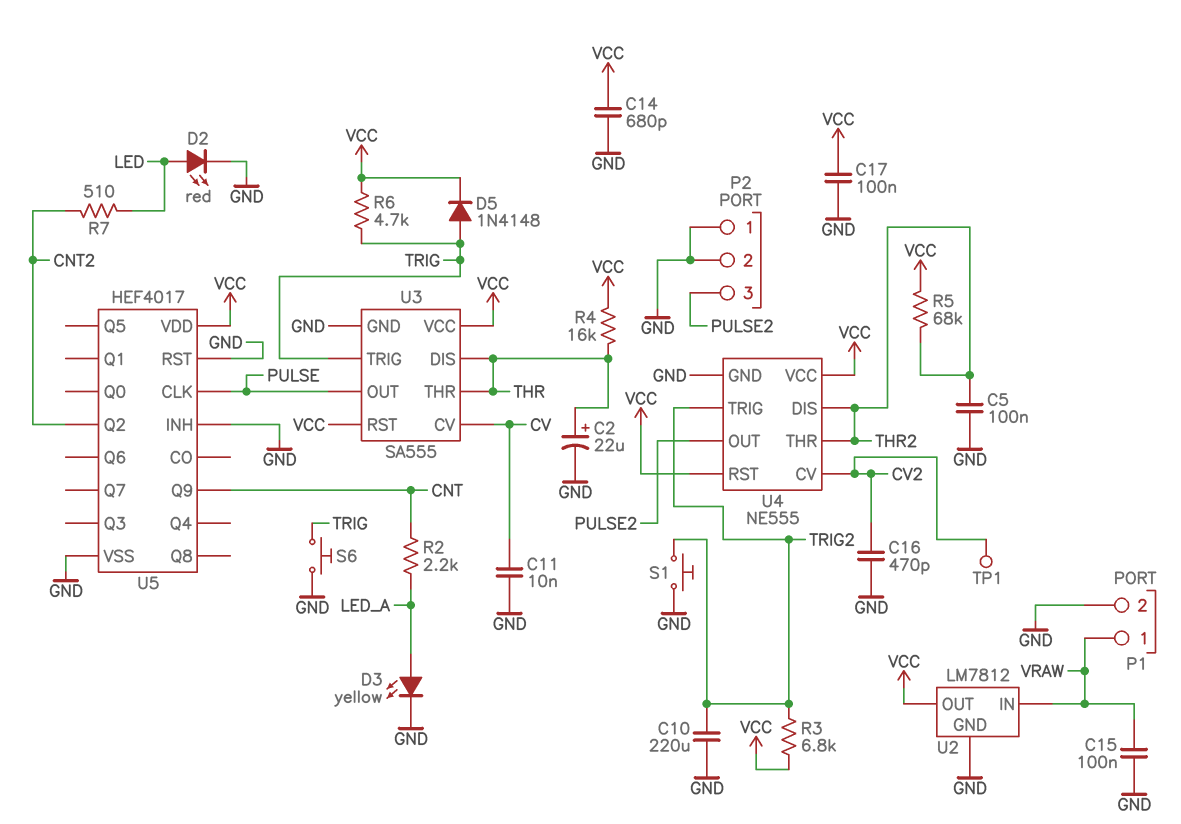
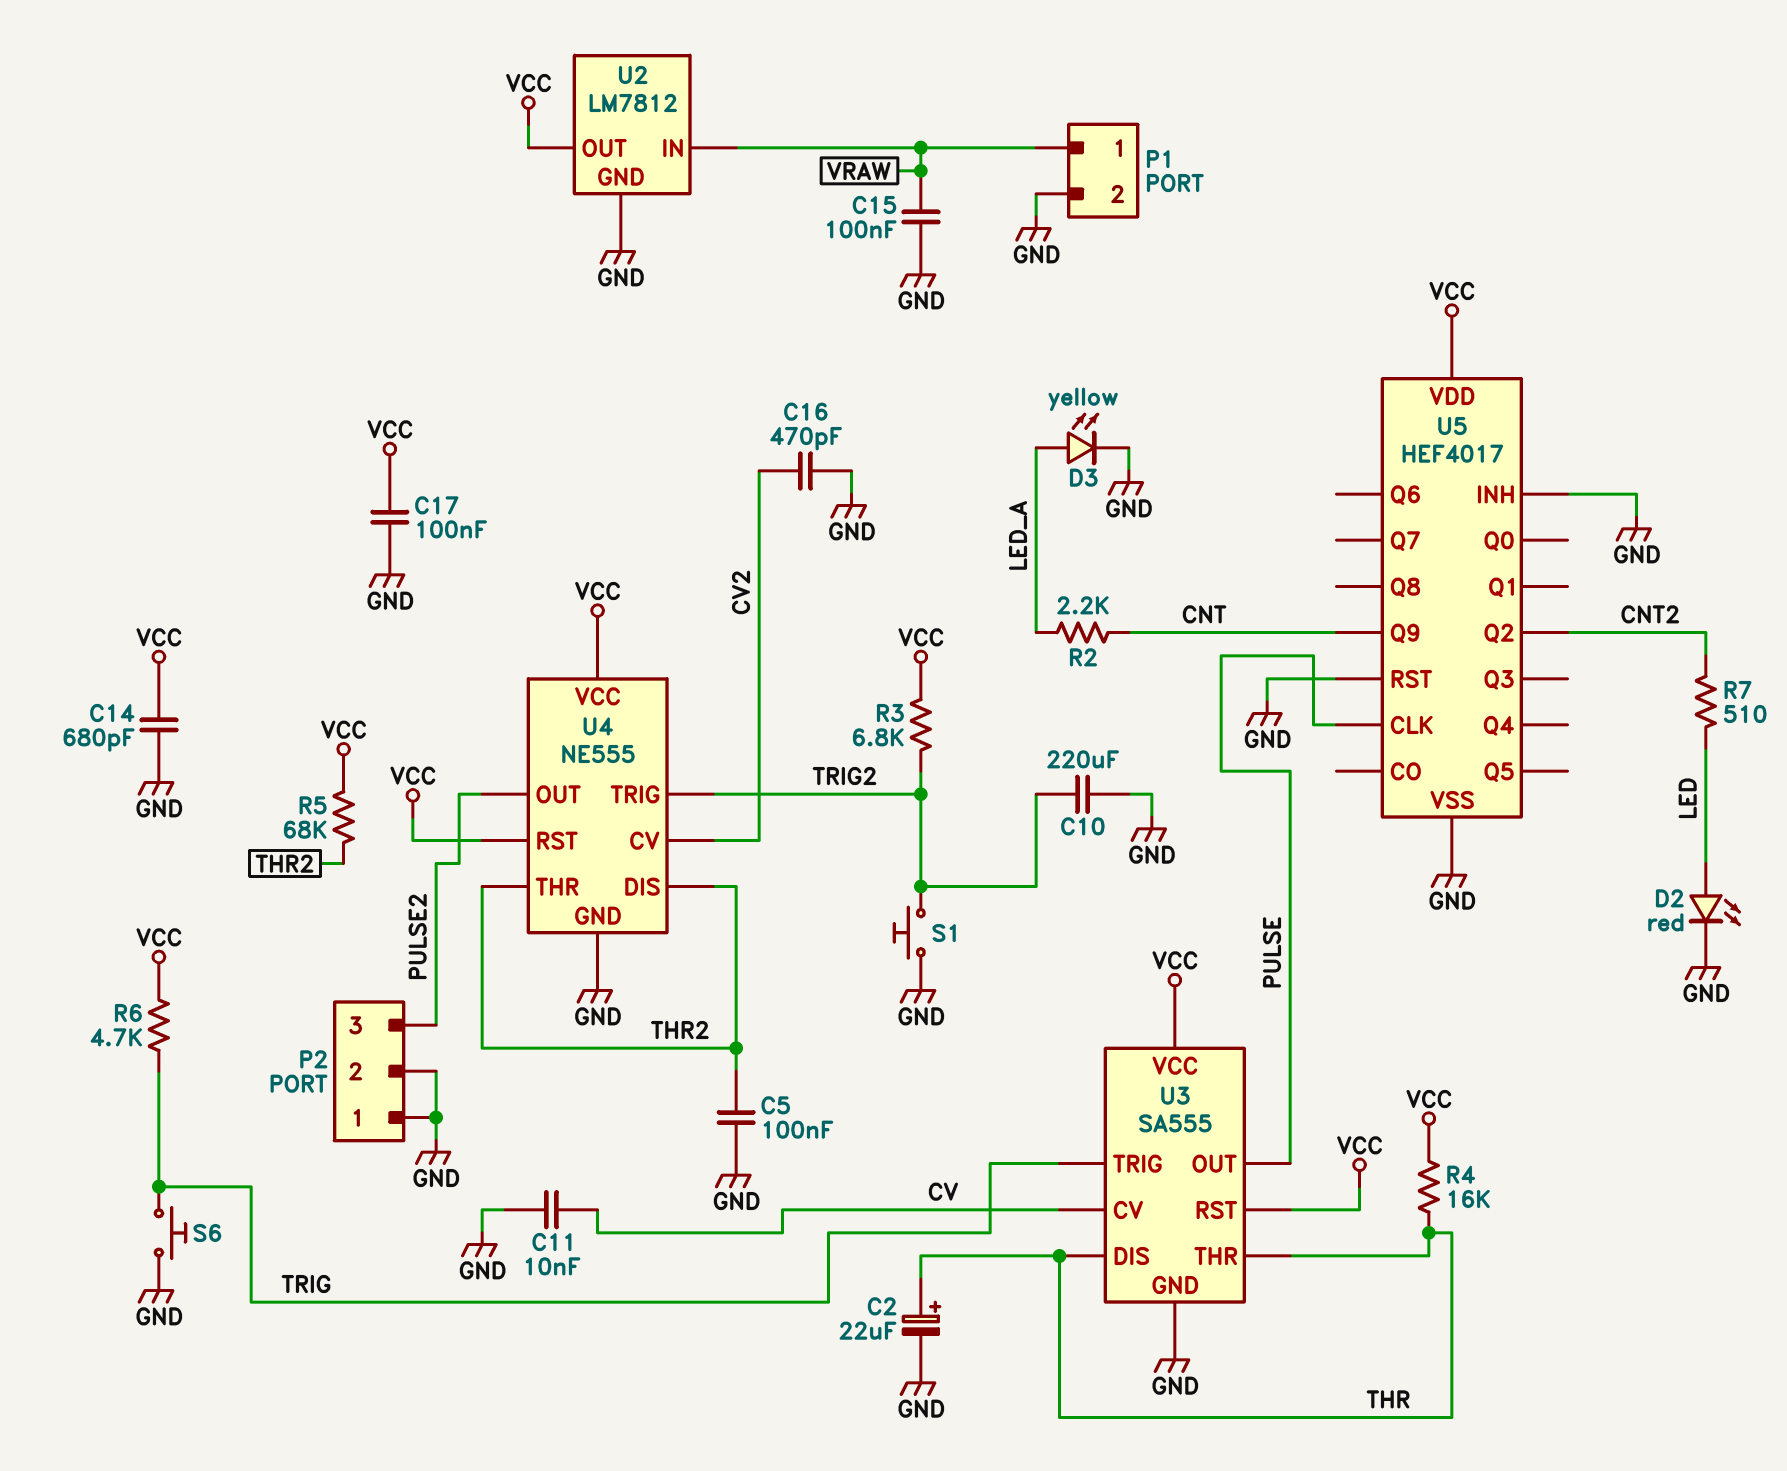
D5: diode 1N4148 (A TRIG, K VCC) -> none
TP1: test point (CV2) -> none

